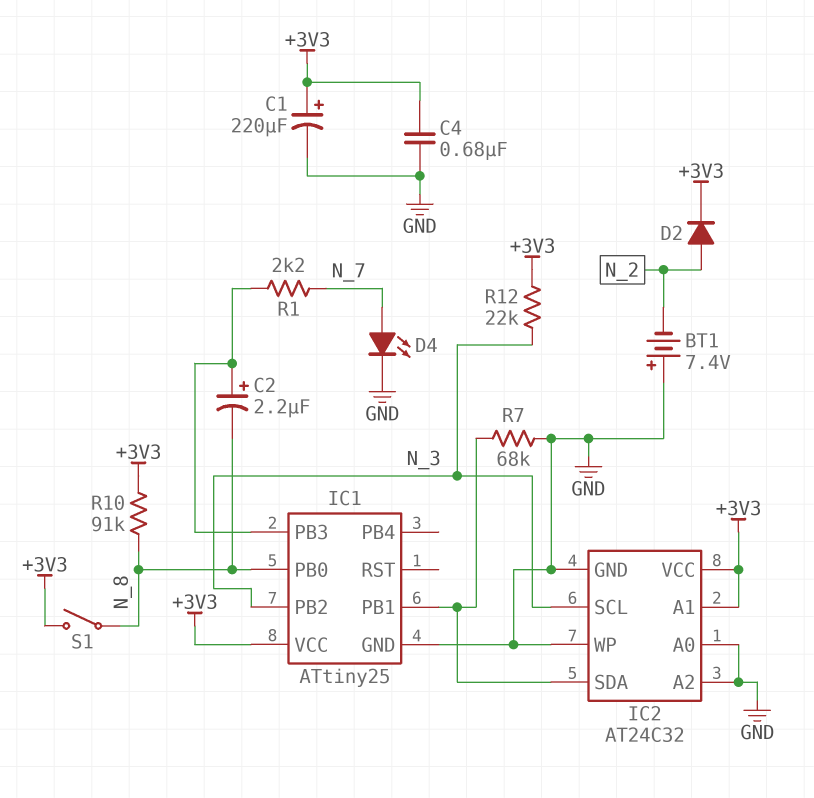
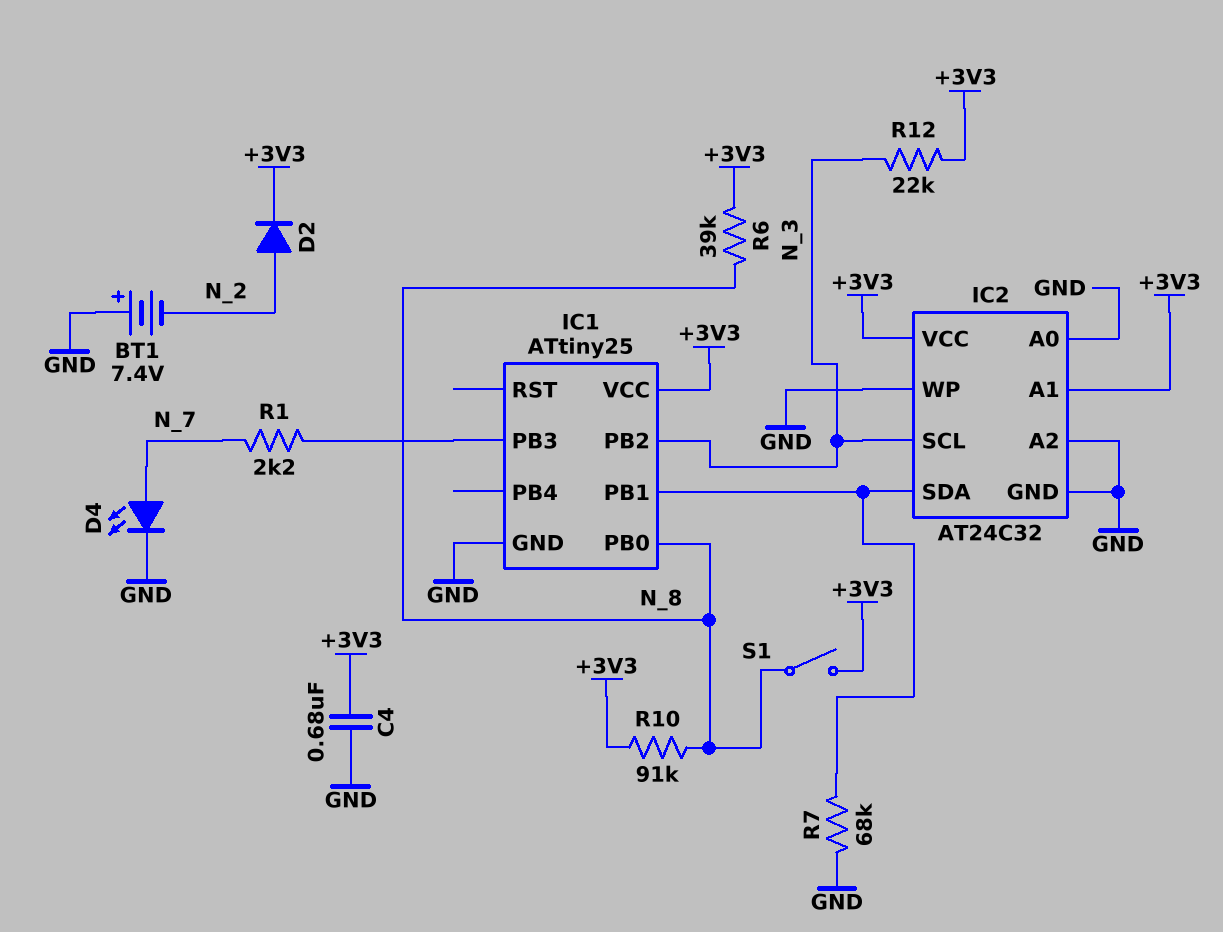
C1: 220uF (plus +3V3, minus GND) -> none
C2: 2.2uF (plus IC1/PB3, minus N_8) -> none
R6: none -> 39k (+3V3, N_8)

